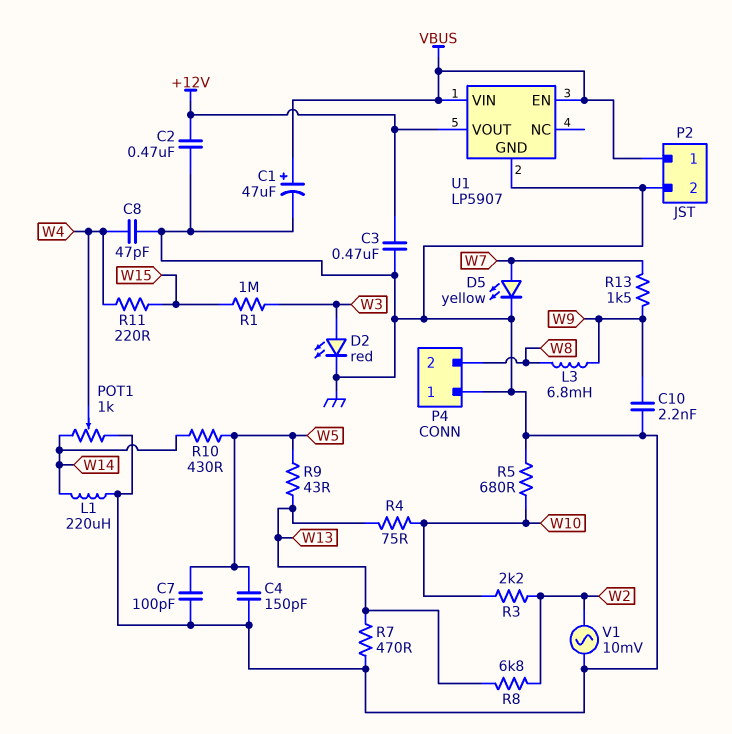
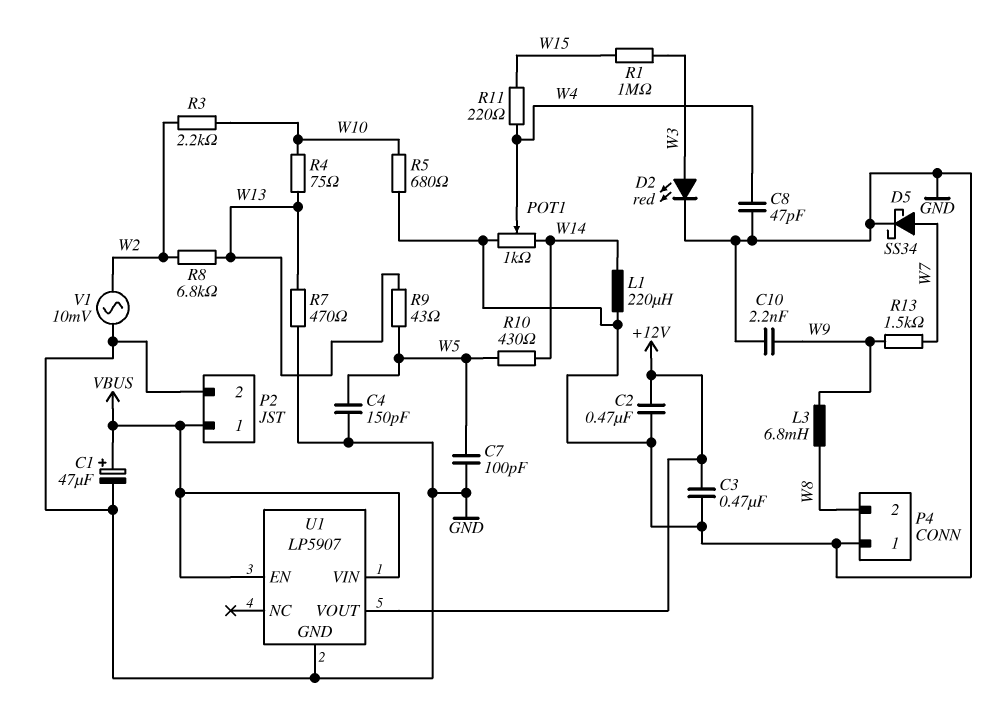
D5: LED yellow (A W7, K GND) -> schottky SS34 (A W7, K GND)

